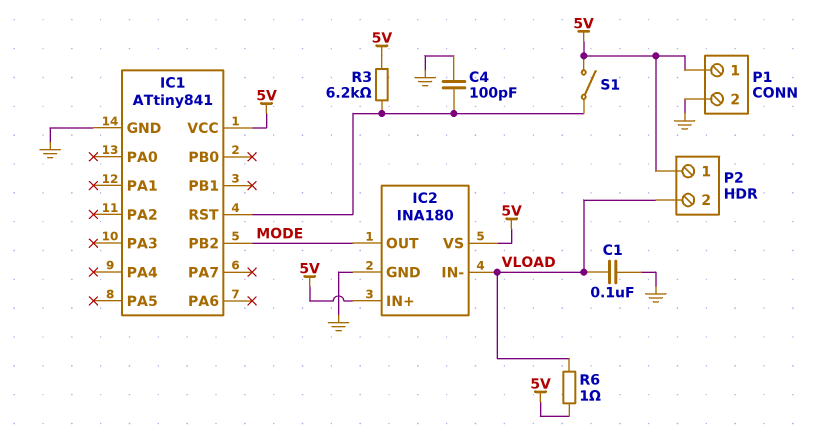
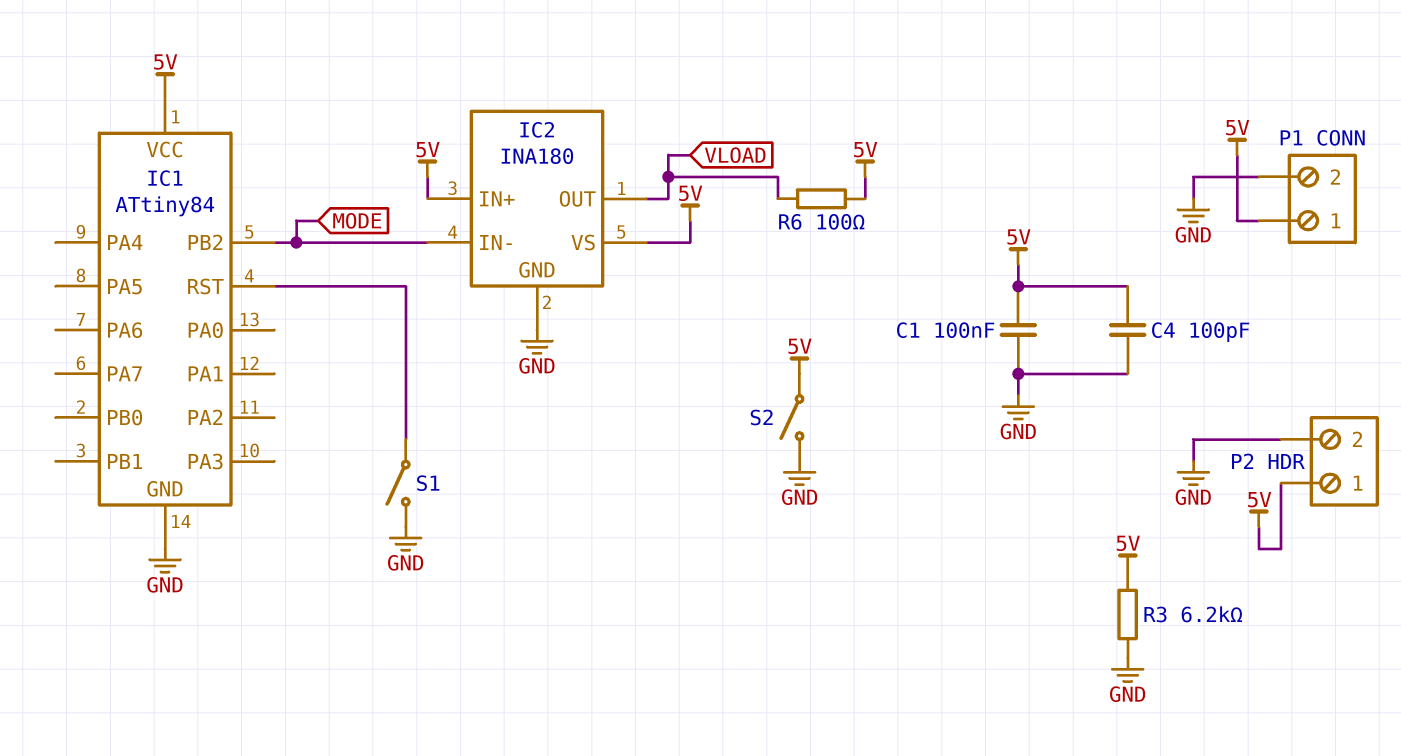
C1: 100nF (GND, VLOAD) -> 100nF (5V, GND)
C4: 100pF (GND, IC1/RST) -> 100pF (5V, GND)
IC1: ATtiny841 -> ATtiny84
IC2 pin IN-: VLOAD -> MODE
IC2 pin OUT: MODE -> VLOAD
P2 pin 2: VLOAD -> GND
R3: 6.2k (5V, IC1/RST) -> 6.2k (5V, GND)
R6: 1 (5V, VLOAD) -> 100 (5V, VLOAD)
S1: switch (5V, IC1/RST) -> switch (GND, IC1/RST)
S2: none -> switch (5V, GND)

